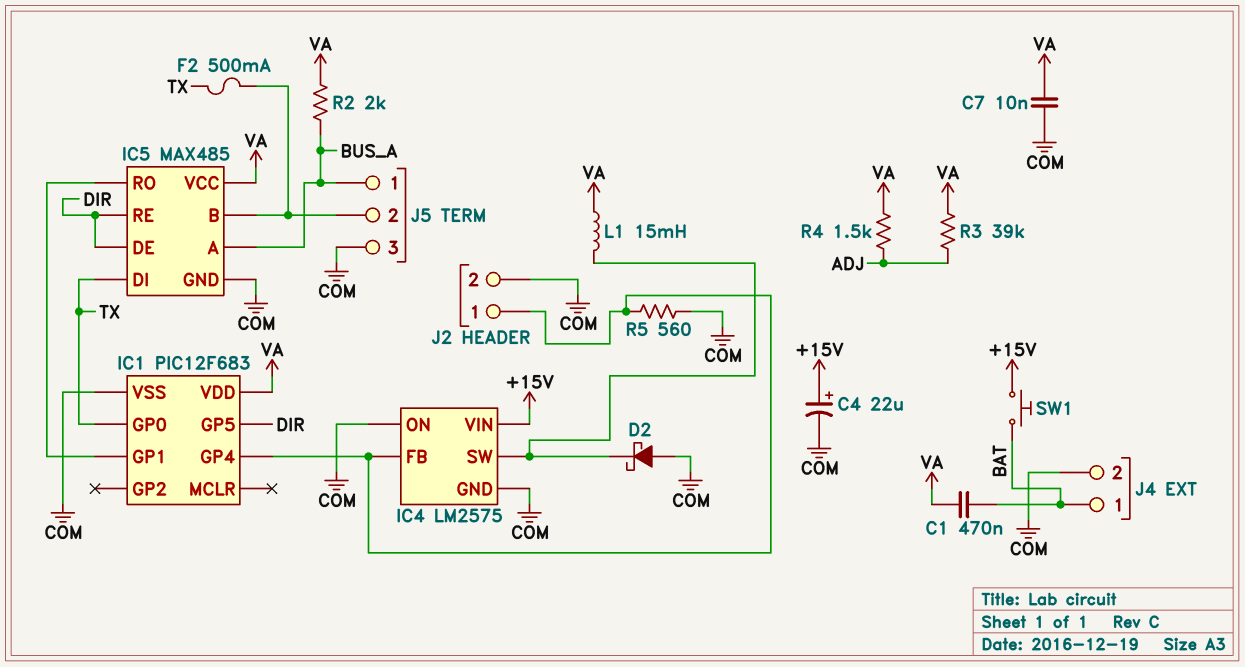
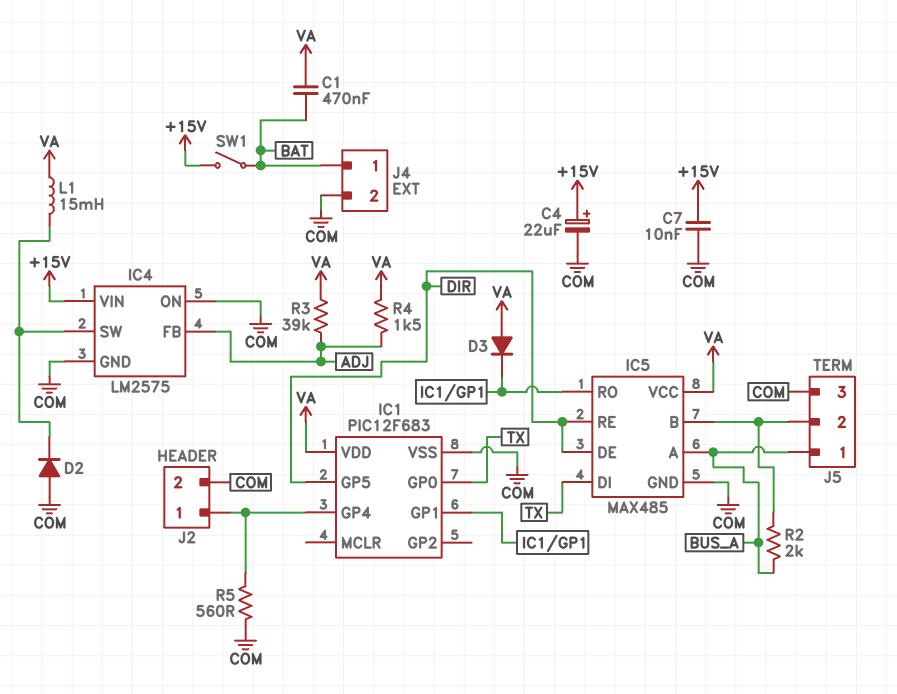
C7: 10nF (COM, VA) -> 10nF (+15V, COM)
D2: schottky (A COM, K IC4/SW) -> diode (A COM, K IC4/SW)
D3: none -> diode (A VA, K IC1/GP1)
F2: 500mA (IC5/B, TX) -> none
IC4 pin FB: IC1/GP4 -> ADJ
R2: 2k (BUS_A, VA) -> 2k (BUS_A, IC5/B)
SW1: button (+15V, BAT) -> switch (+15V, BAT)

